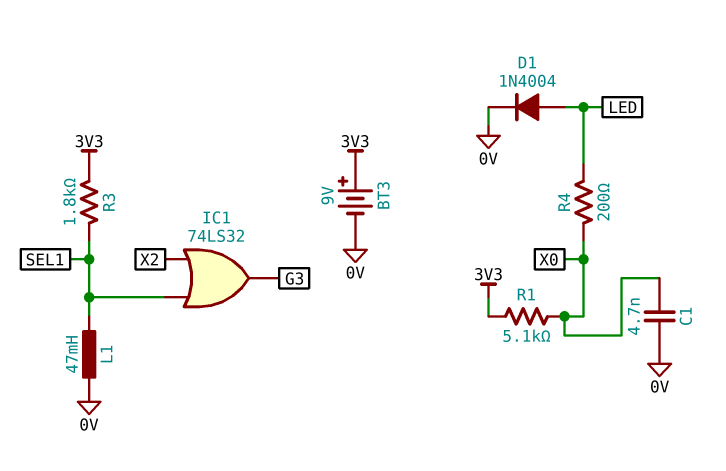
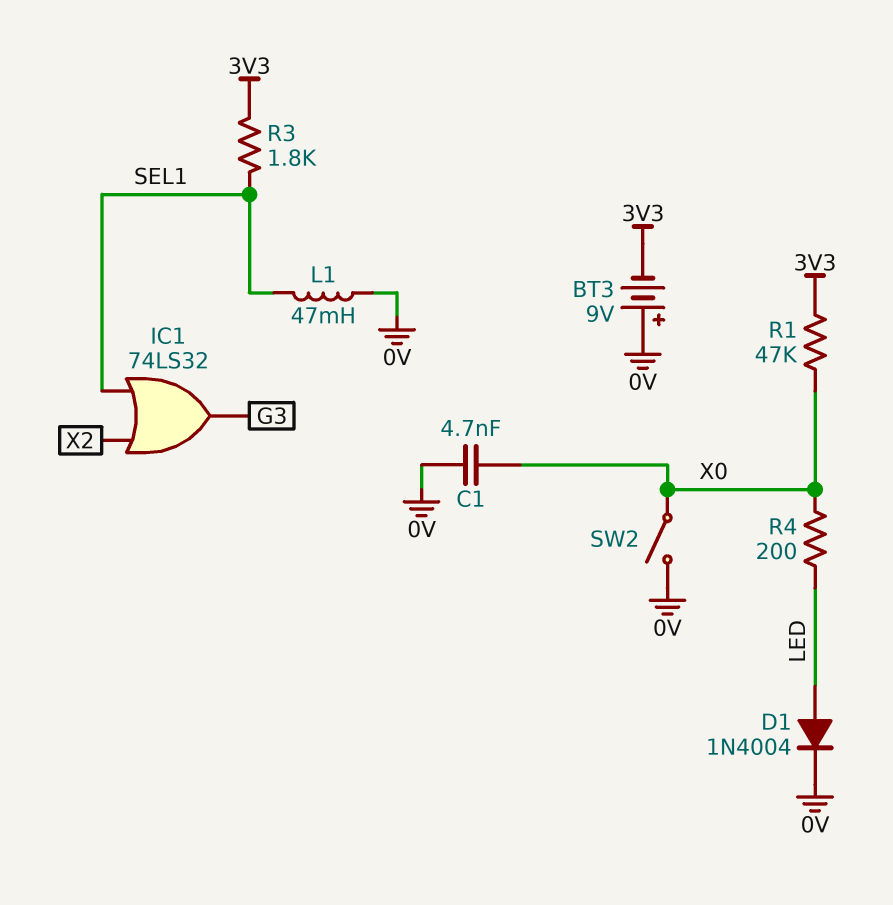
BT3: 9V (plus 3V3, minus 0V) -> 9V (plus 0V, minus 3V3)
R1: 5.1k (3V3, X0) -> 47k (3V3, X0)
SW2: none -> switch (0V, X0)

